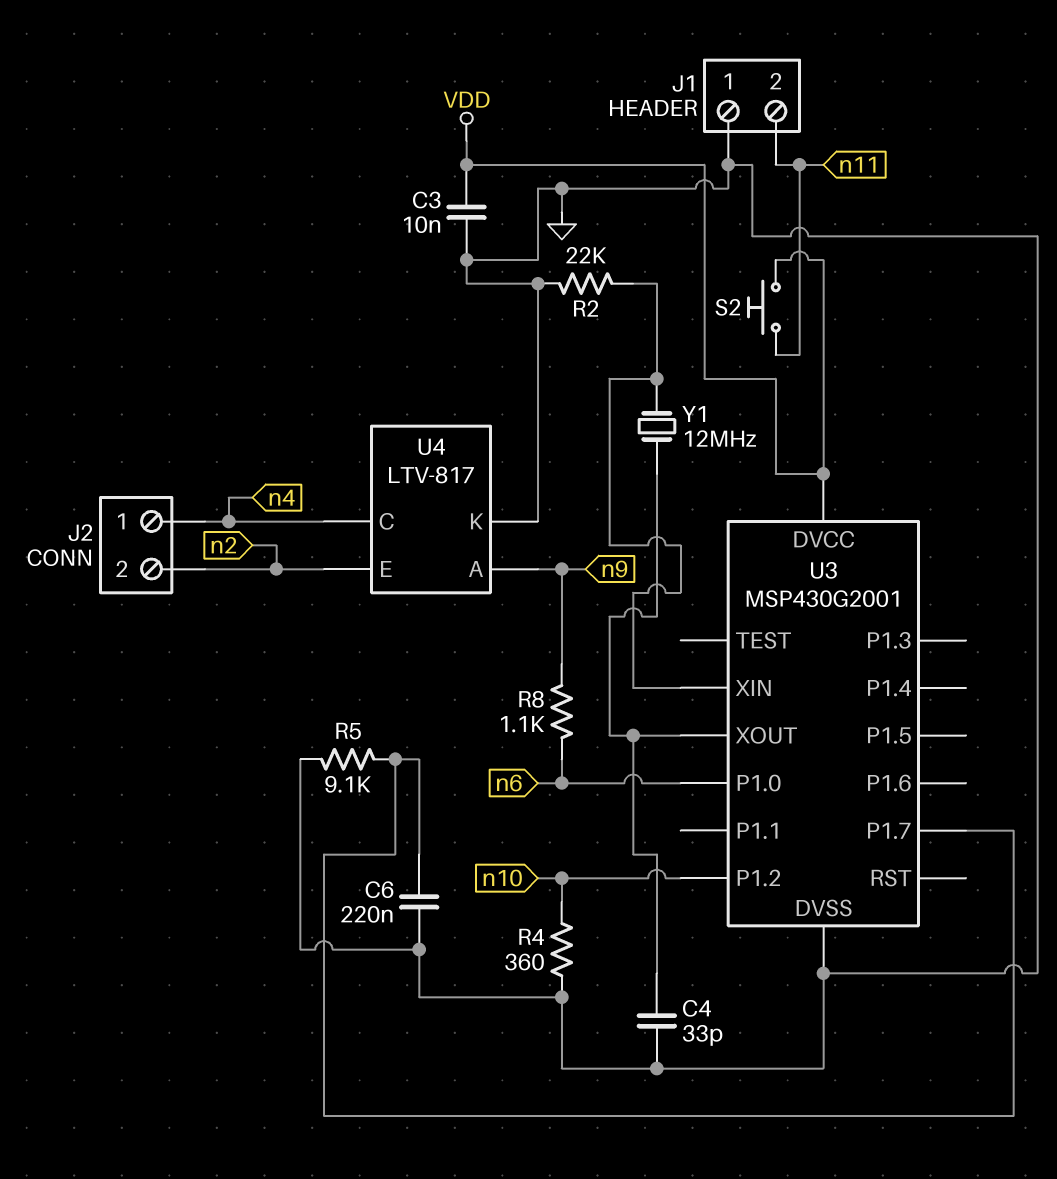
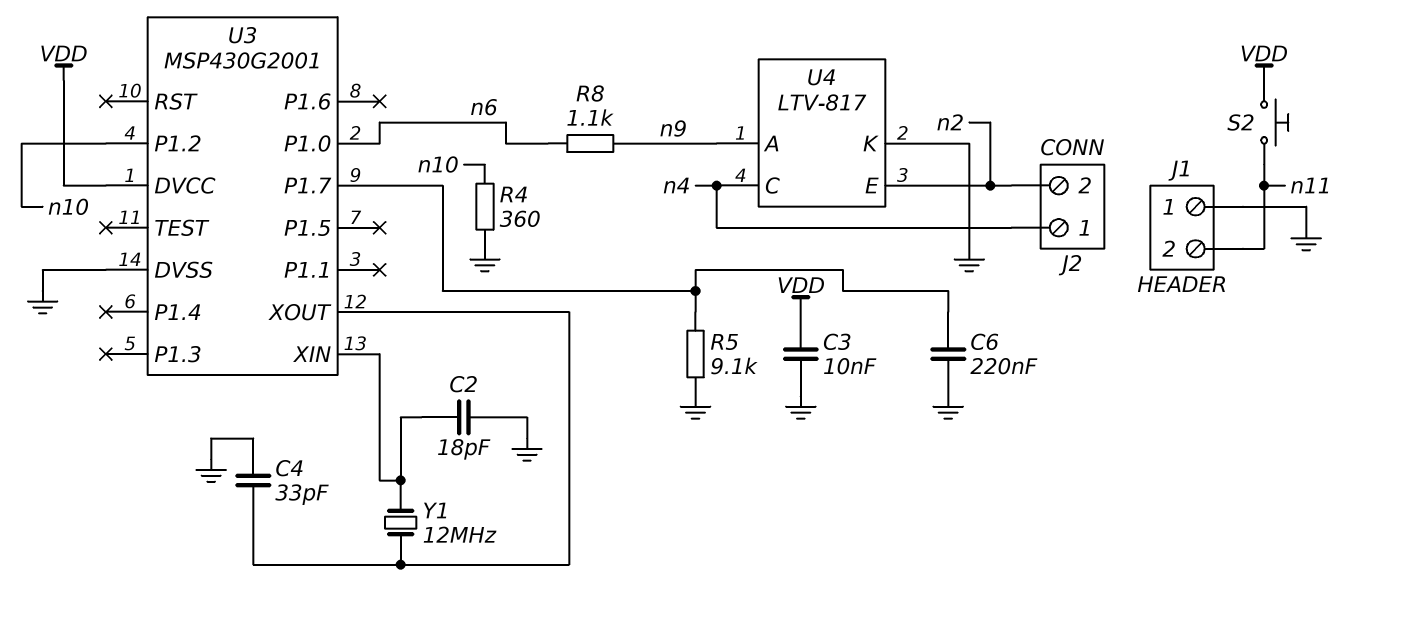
C2: none -> 18pF (GND, U3/XIN)
R2: 22k (GND, U3/XIN) -> none

